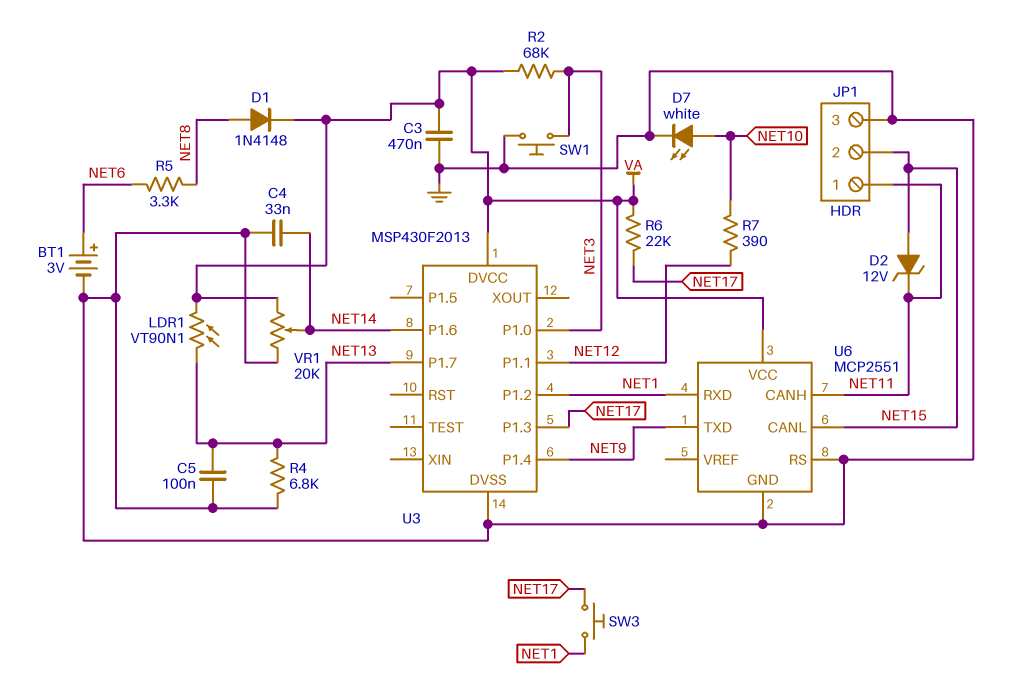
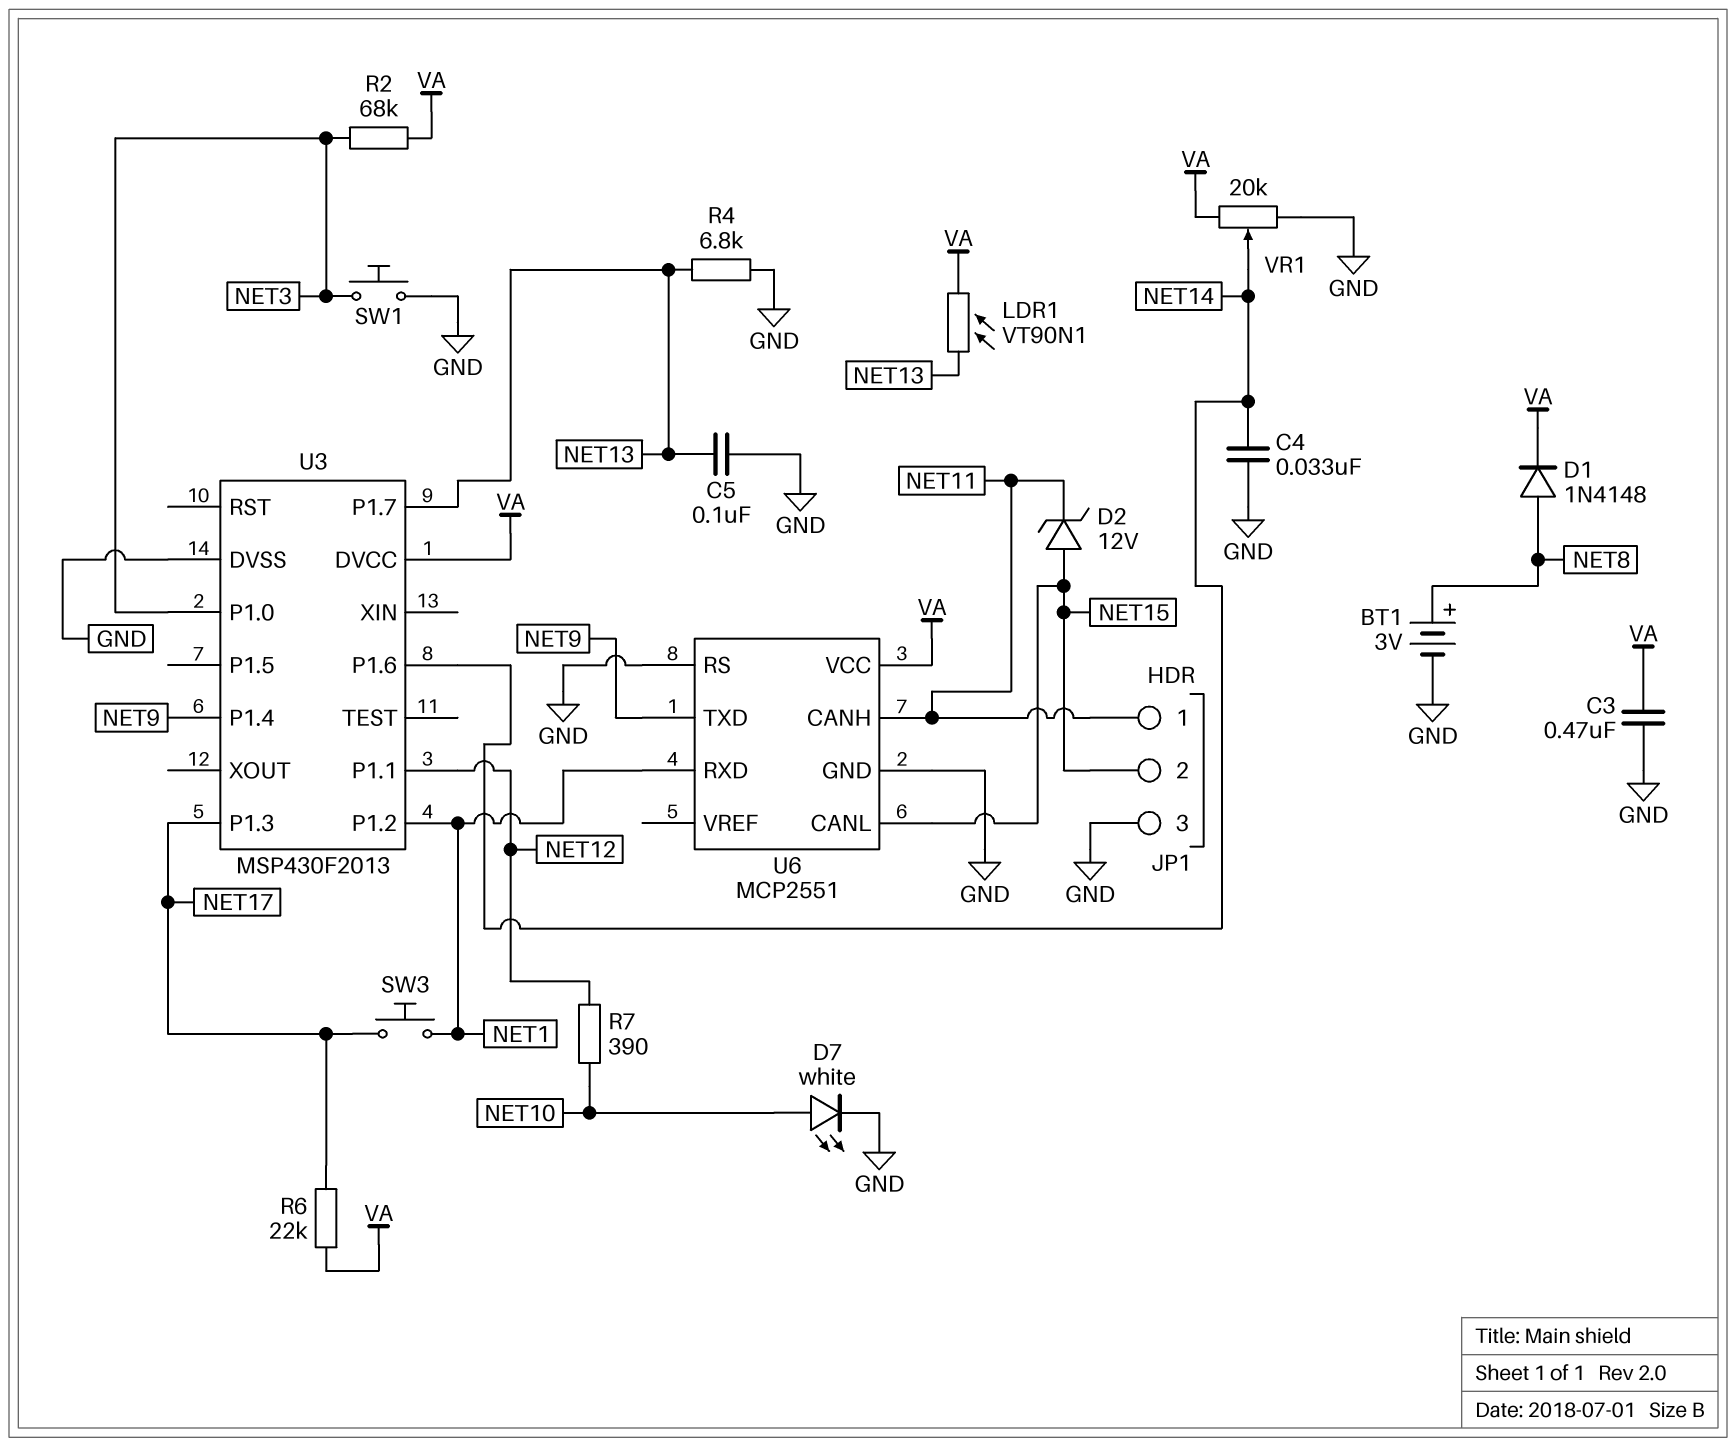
BT1: 3V (plus NET6, minus GND) -> 3V (plus NET8, minus GND)
R5: 3.3k (NET6, NET8) -> none

